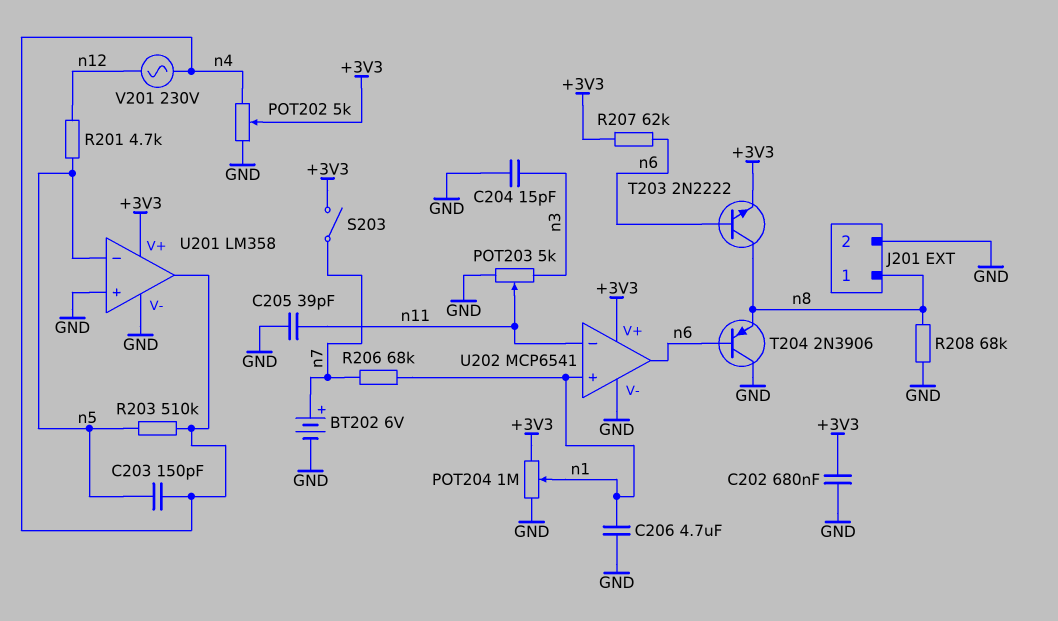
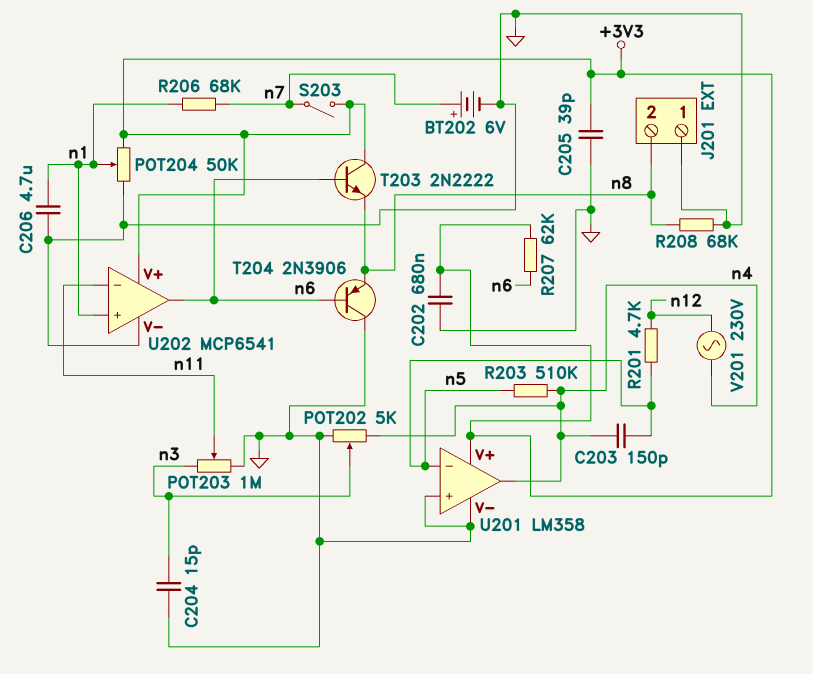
C205: 39pF (GND, n11) -> 39pF (+3V3, GND)
J201 pin 1: n8 -> GND
J201 pin 2: GND -> n8
POT202: 5k (GND, n4, wiper +3V3) -> 5k (GND, n4, wiper n3)
POT203: 5k (GND, n3, wiper n11) -> 1M (GND, n3, wiper n11)
POT204: 1M (+3V3, GND, wiper n1) -> 50k (+3V3, GND, wiper n1)
T203: NPN 2N2222 (B n6, C n8, E +3V3) -> NPN 2N2222 (B n6, C +3V3, E n8)

